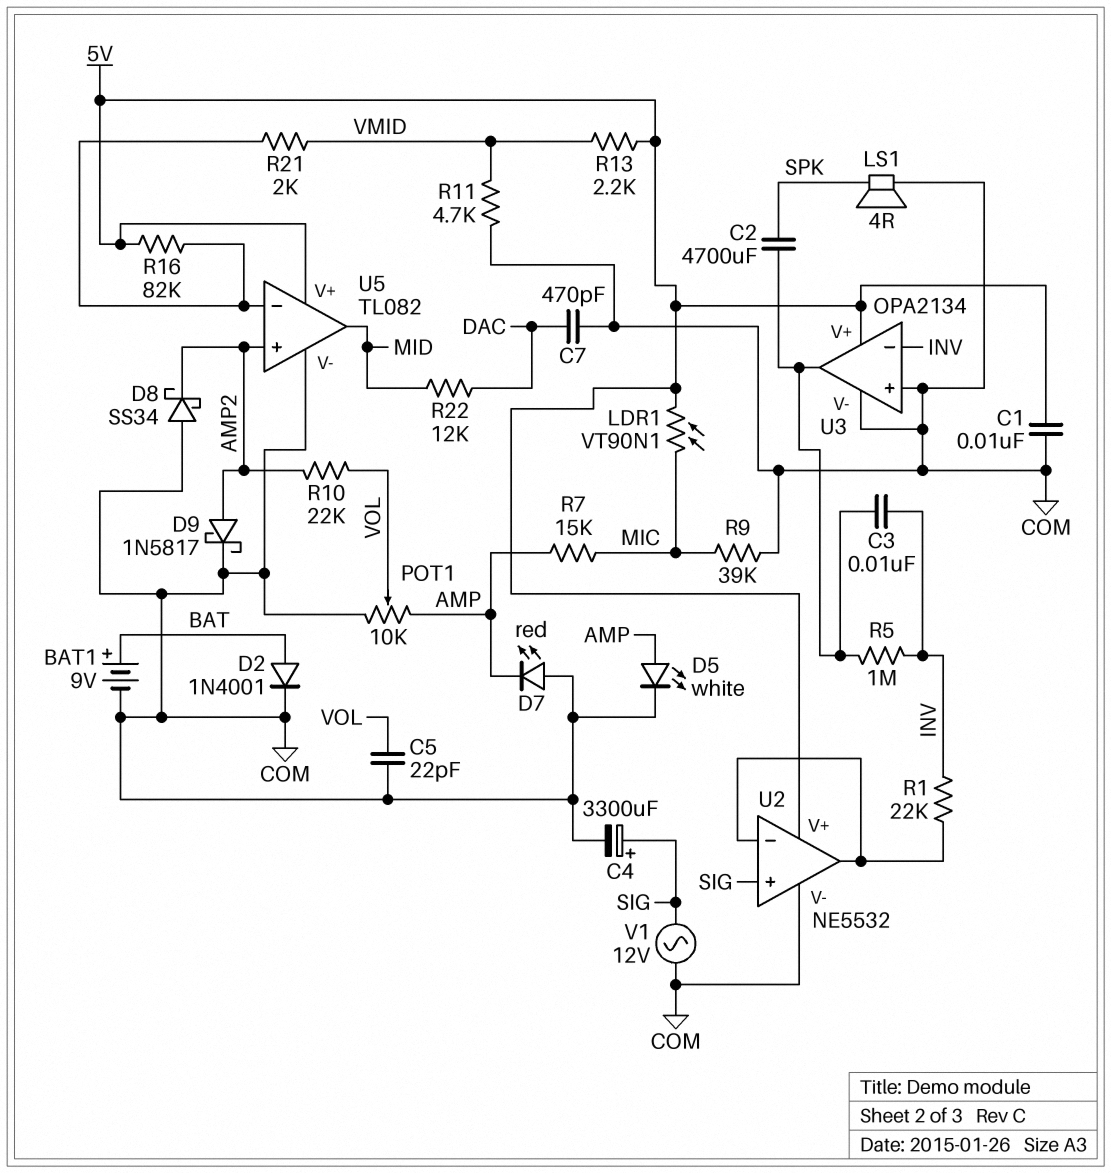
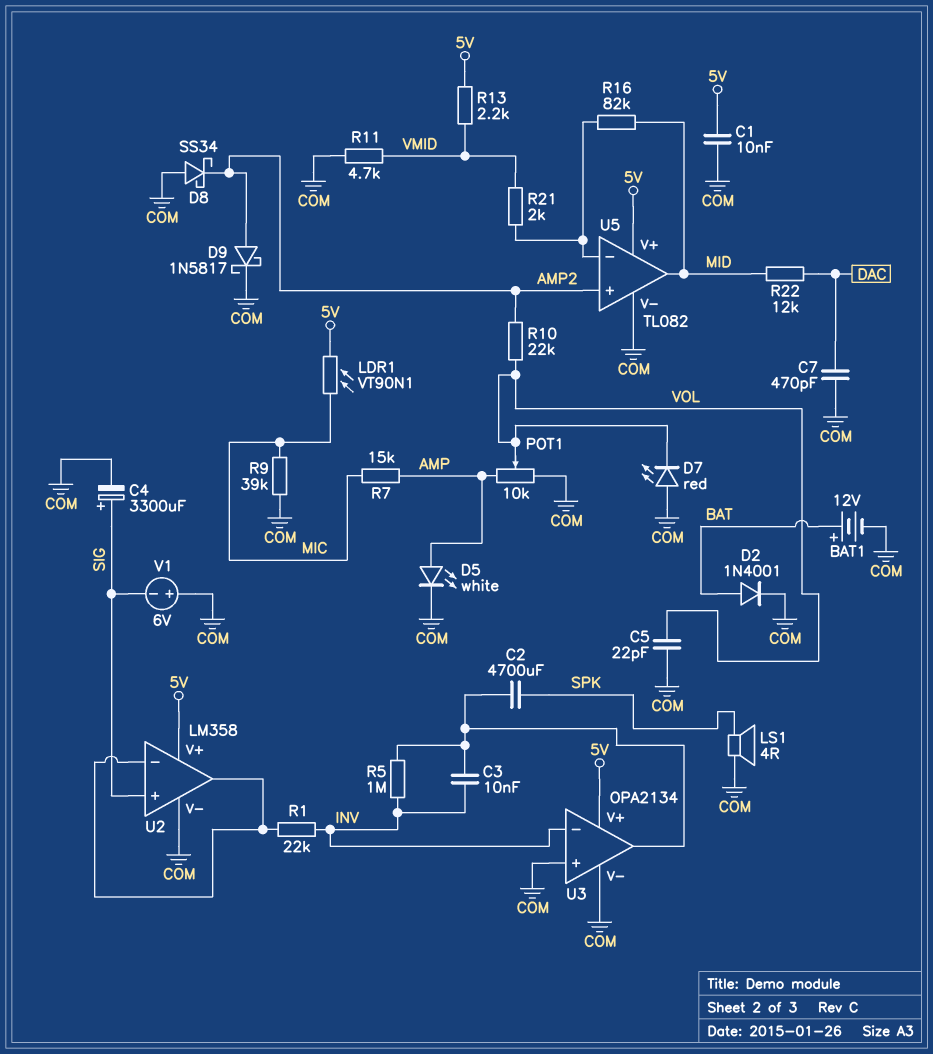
BAT1: 9V (plus BAT, minus COM) -> 12V (plus BAT, minus COM)
D7: LED red (A COM, K AMP) -> LED red (A COM, K VOL)
R16: 82k (5V, U5/in-) -> 82k (MID, U5/in-)
U2: NE5532 -> LM358
V1: AC 12V (COM, SIG) -> 6V (plus COM, minus SIG)

